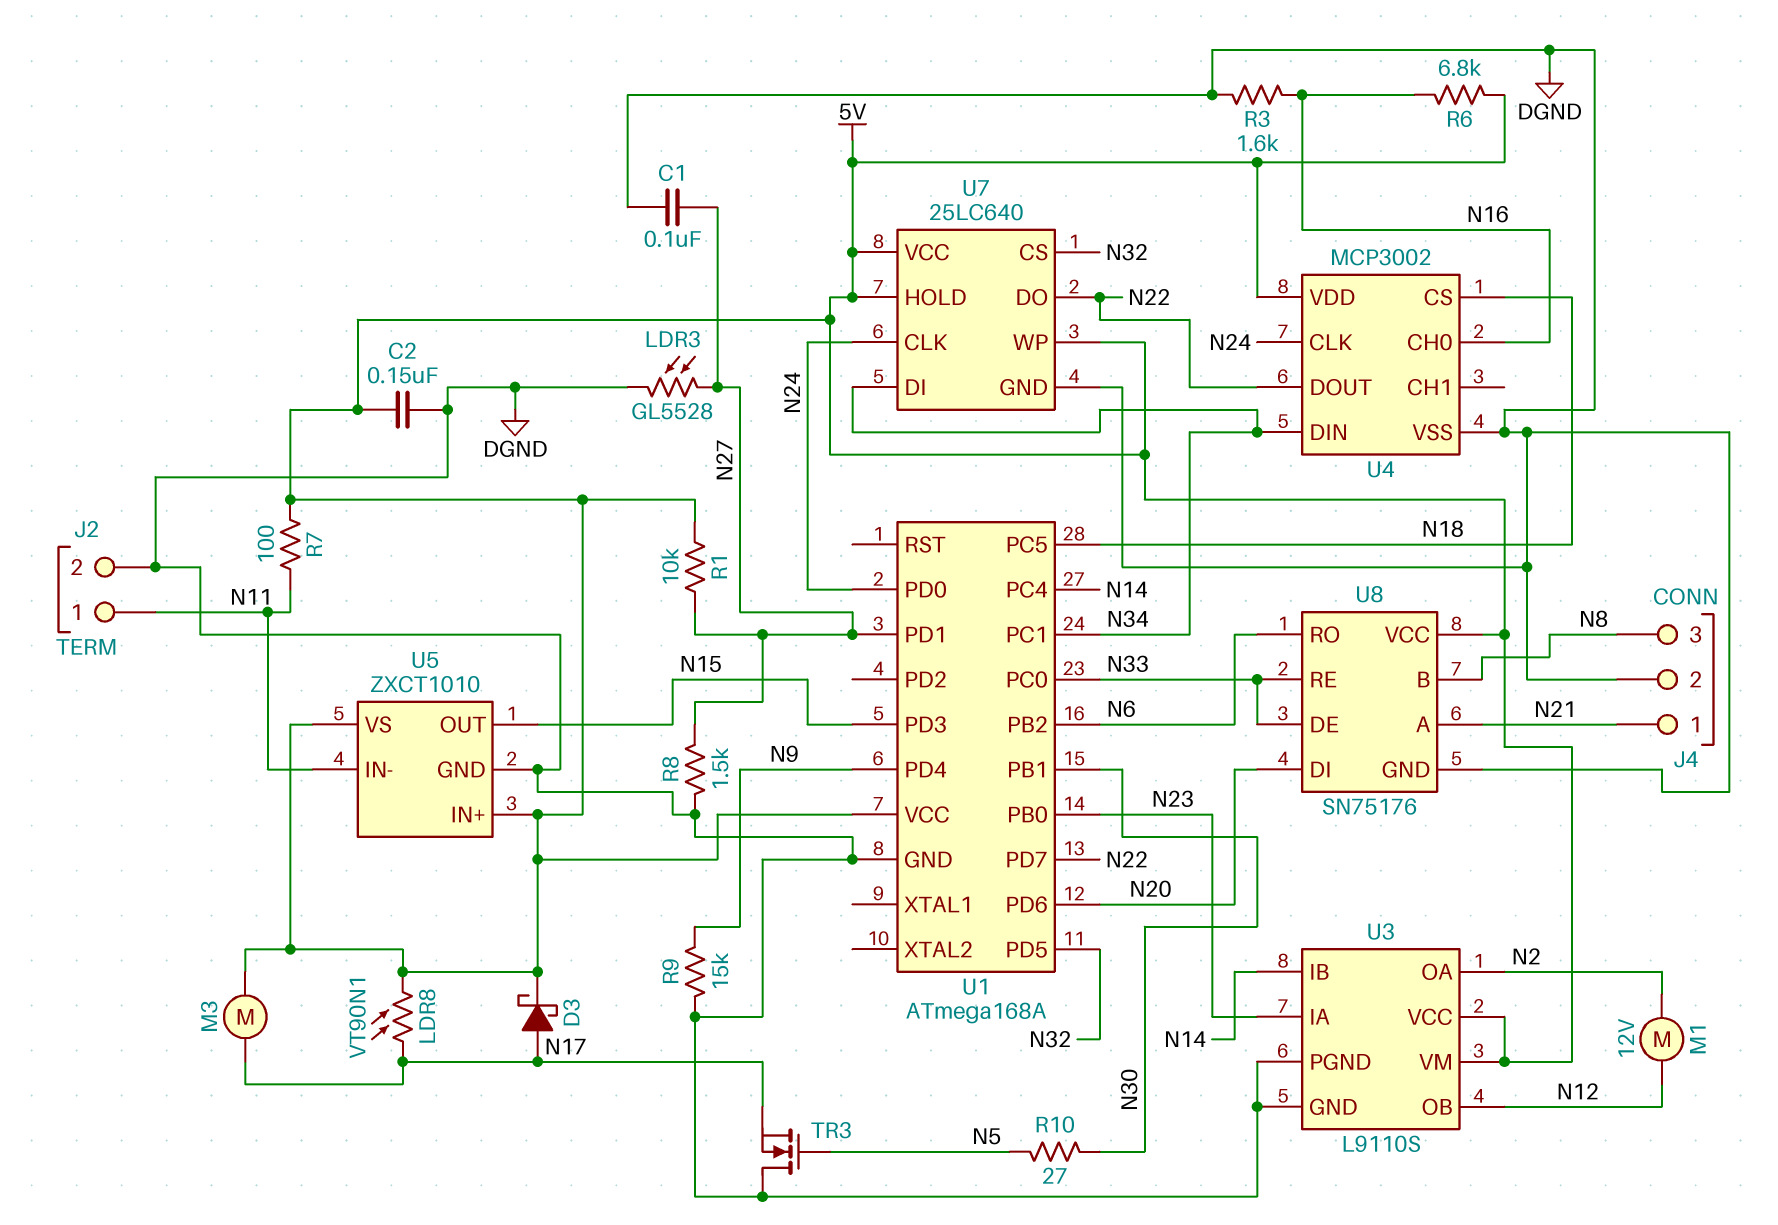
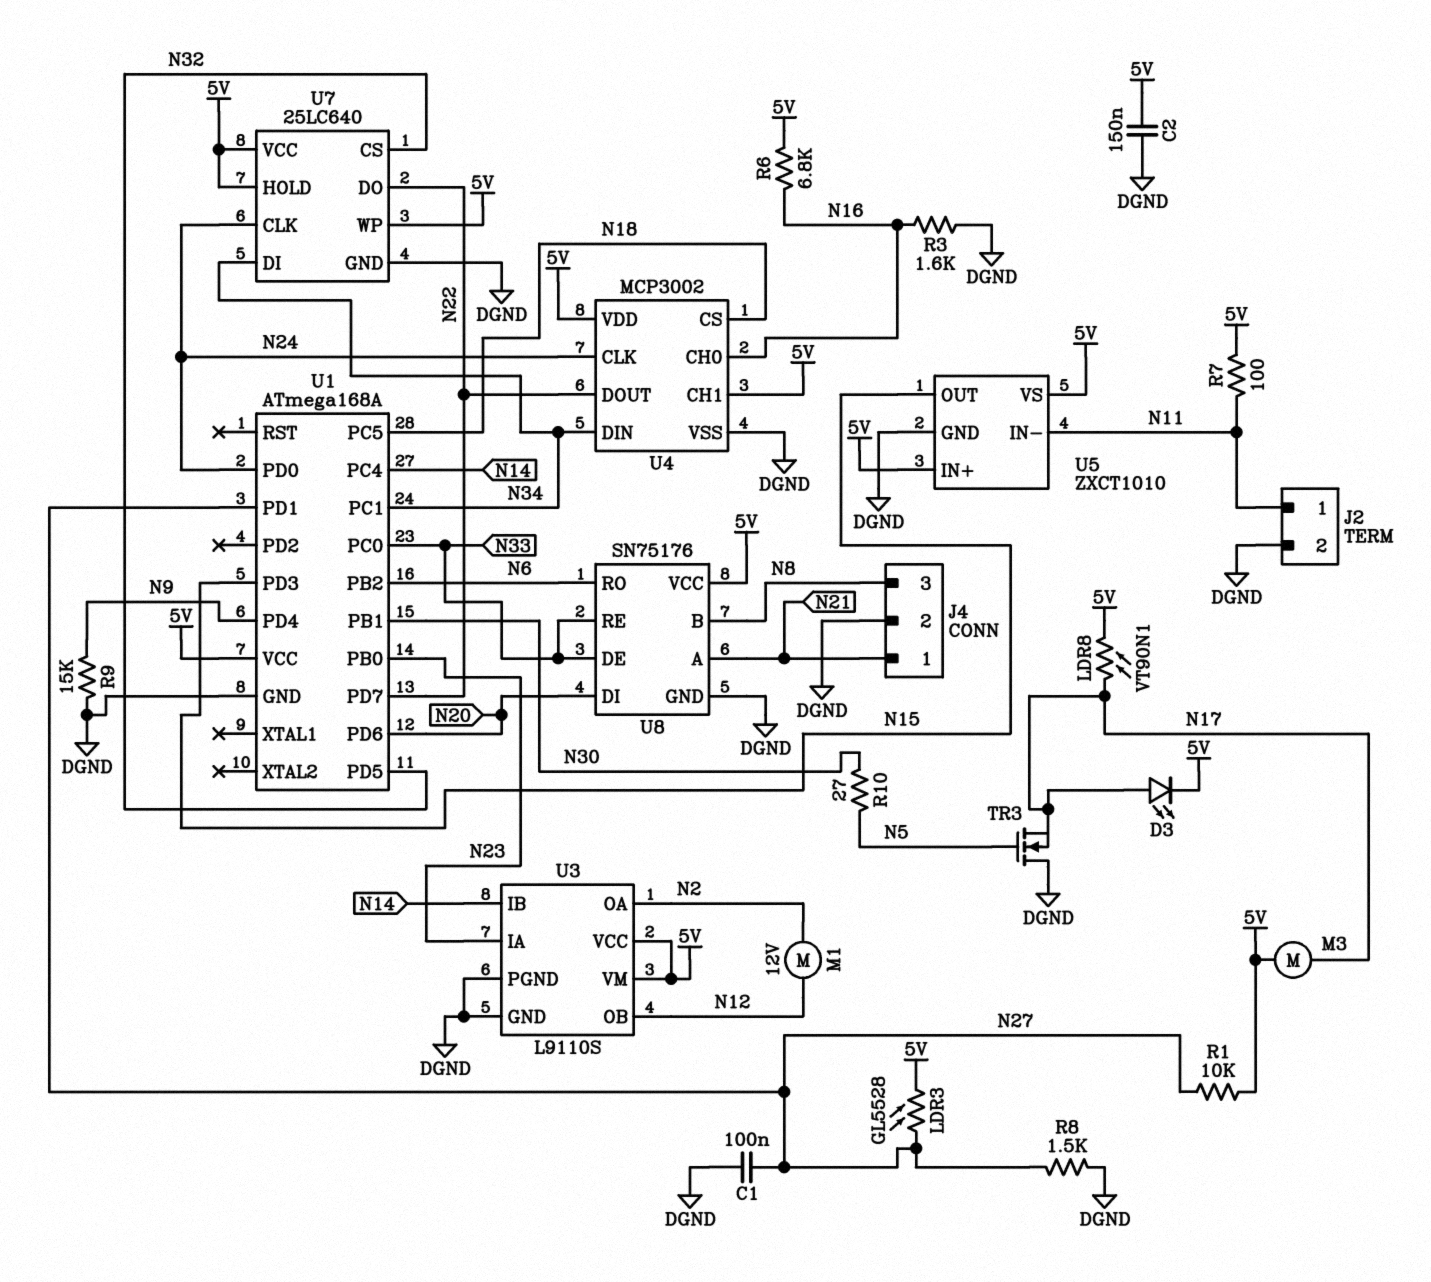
D3: schottky (A N17, K 5V) -> LED (A N17, K 5V)
LDR3: GL5528 (DGND, N27) -> GL5528 (5V, N27)
U4 pin CH1: none -> 5V

